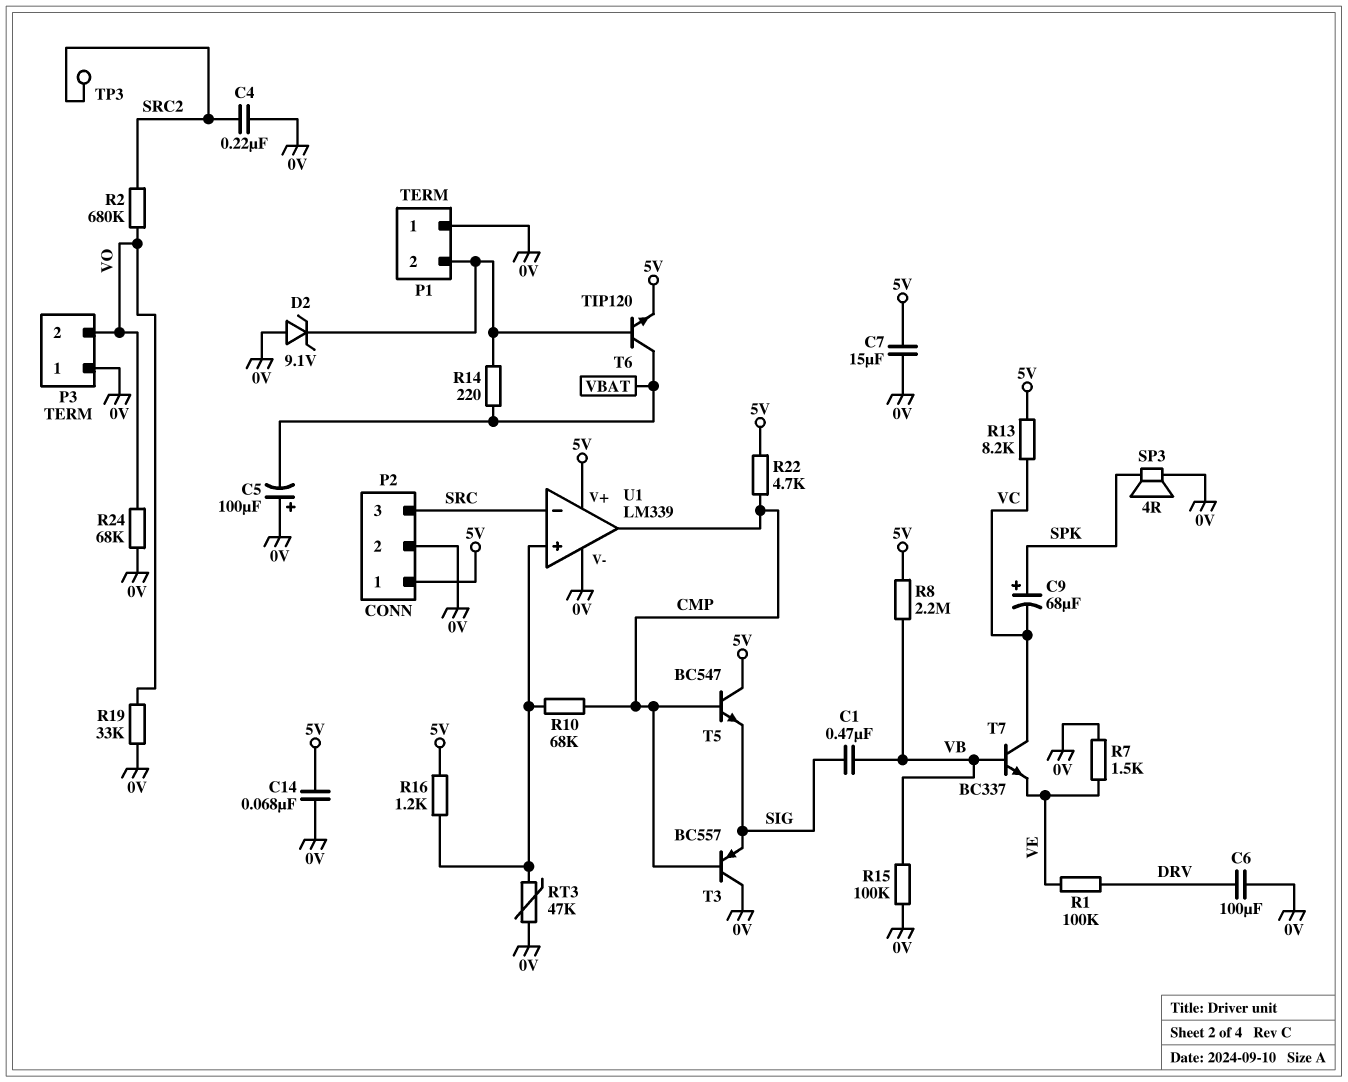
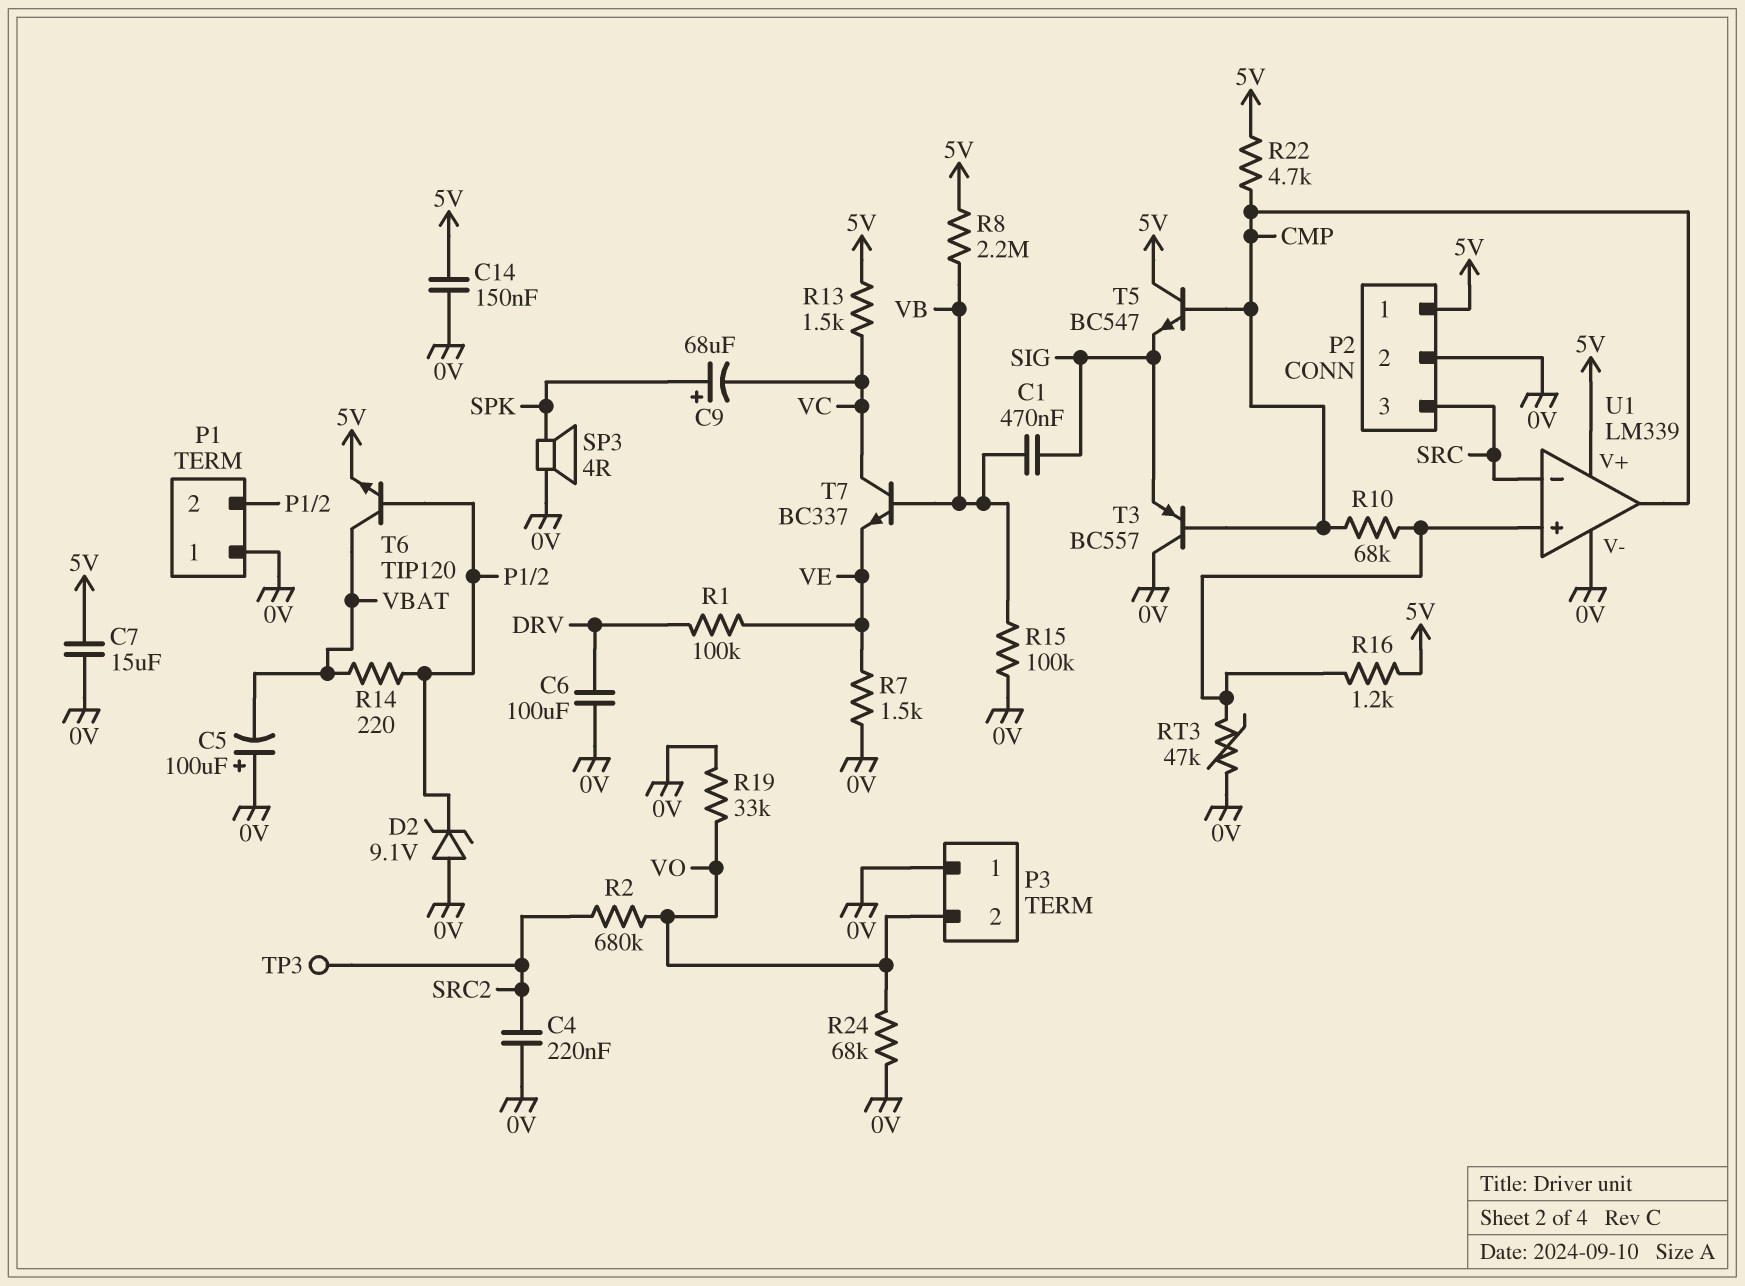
C14: 68nF (0V, 5V) -> 150nF (0V, 5V)
R13: 8.2k (5V, VC) -> 1.5k (5V, VC)

